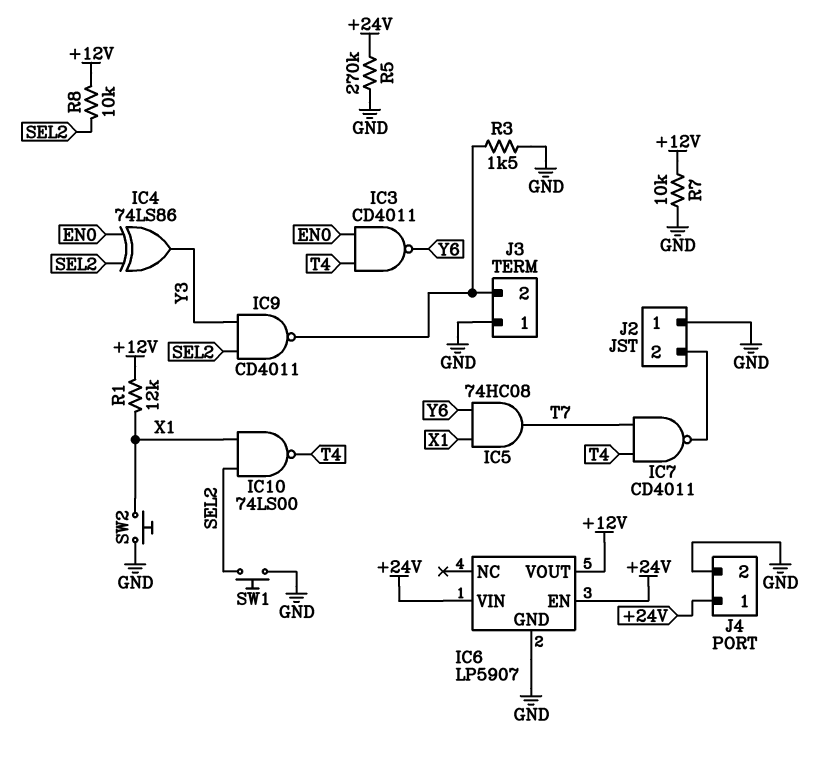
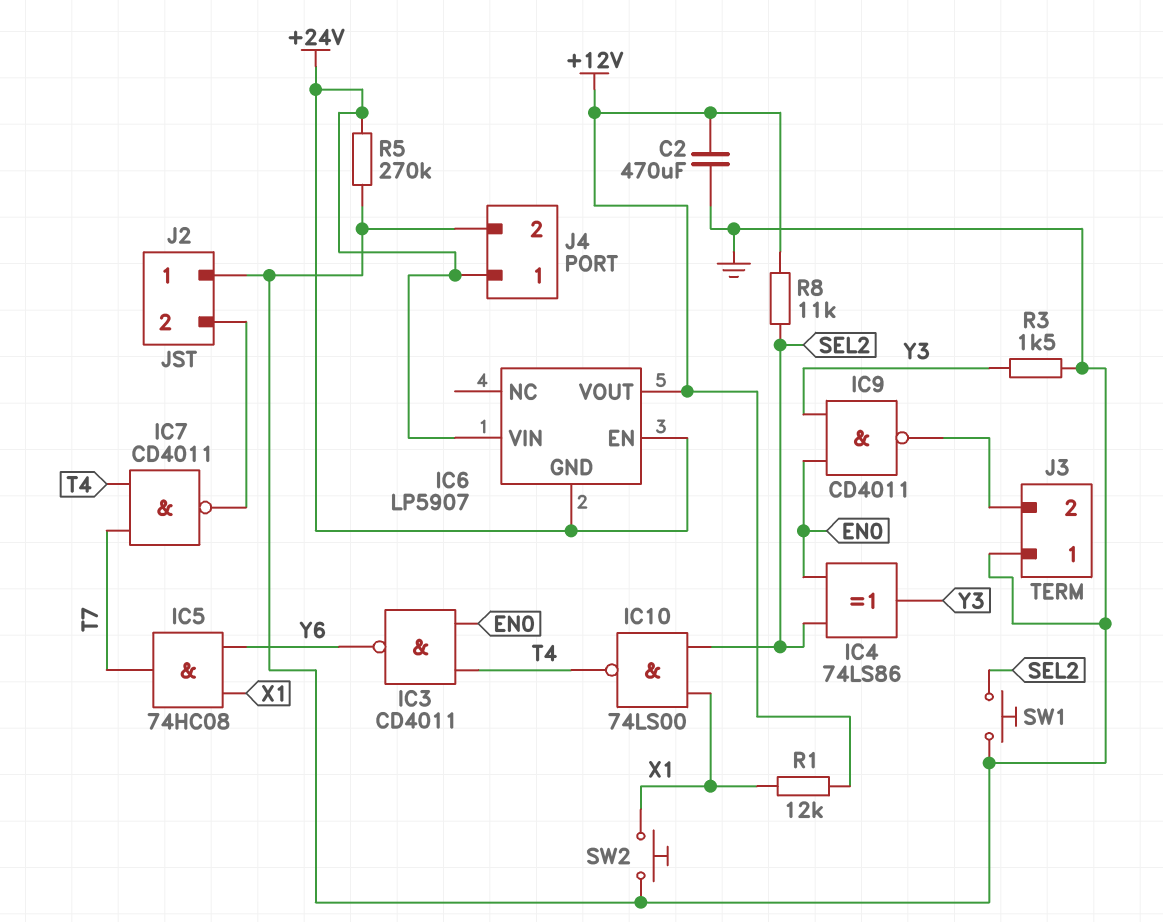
C2: none -> 470uF (+12V, GND)
IC6 pin GND: GND -> +24V
IC9: NAND CD4011 (in SEL2, in Y3, out J3/2) -> NAND CD4011 (in EN0, in Y3, out J3/2)
R3: 1.5k (GND, J3/2) -> 1.5k (GND, Y3)
R7: 10k (+12V, GND) -> none
R8: 10k (+12V, SEL2) -> 11k (+12V, SEL2)

